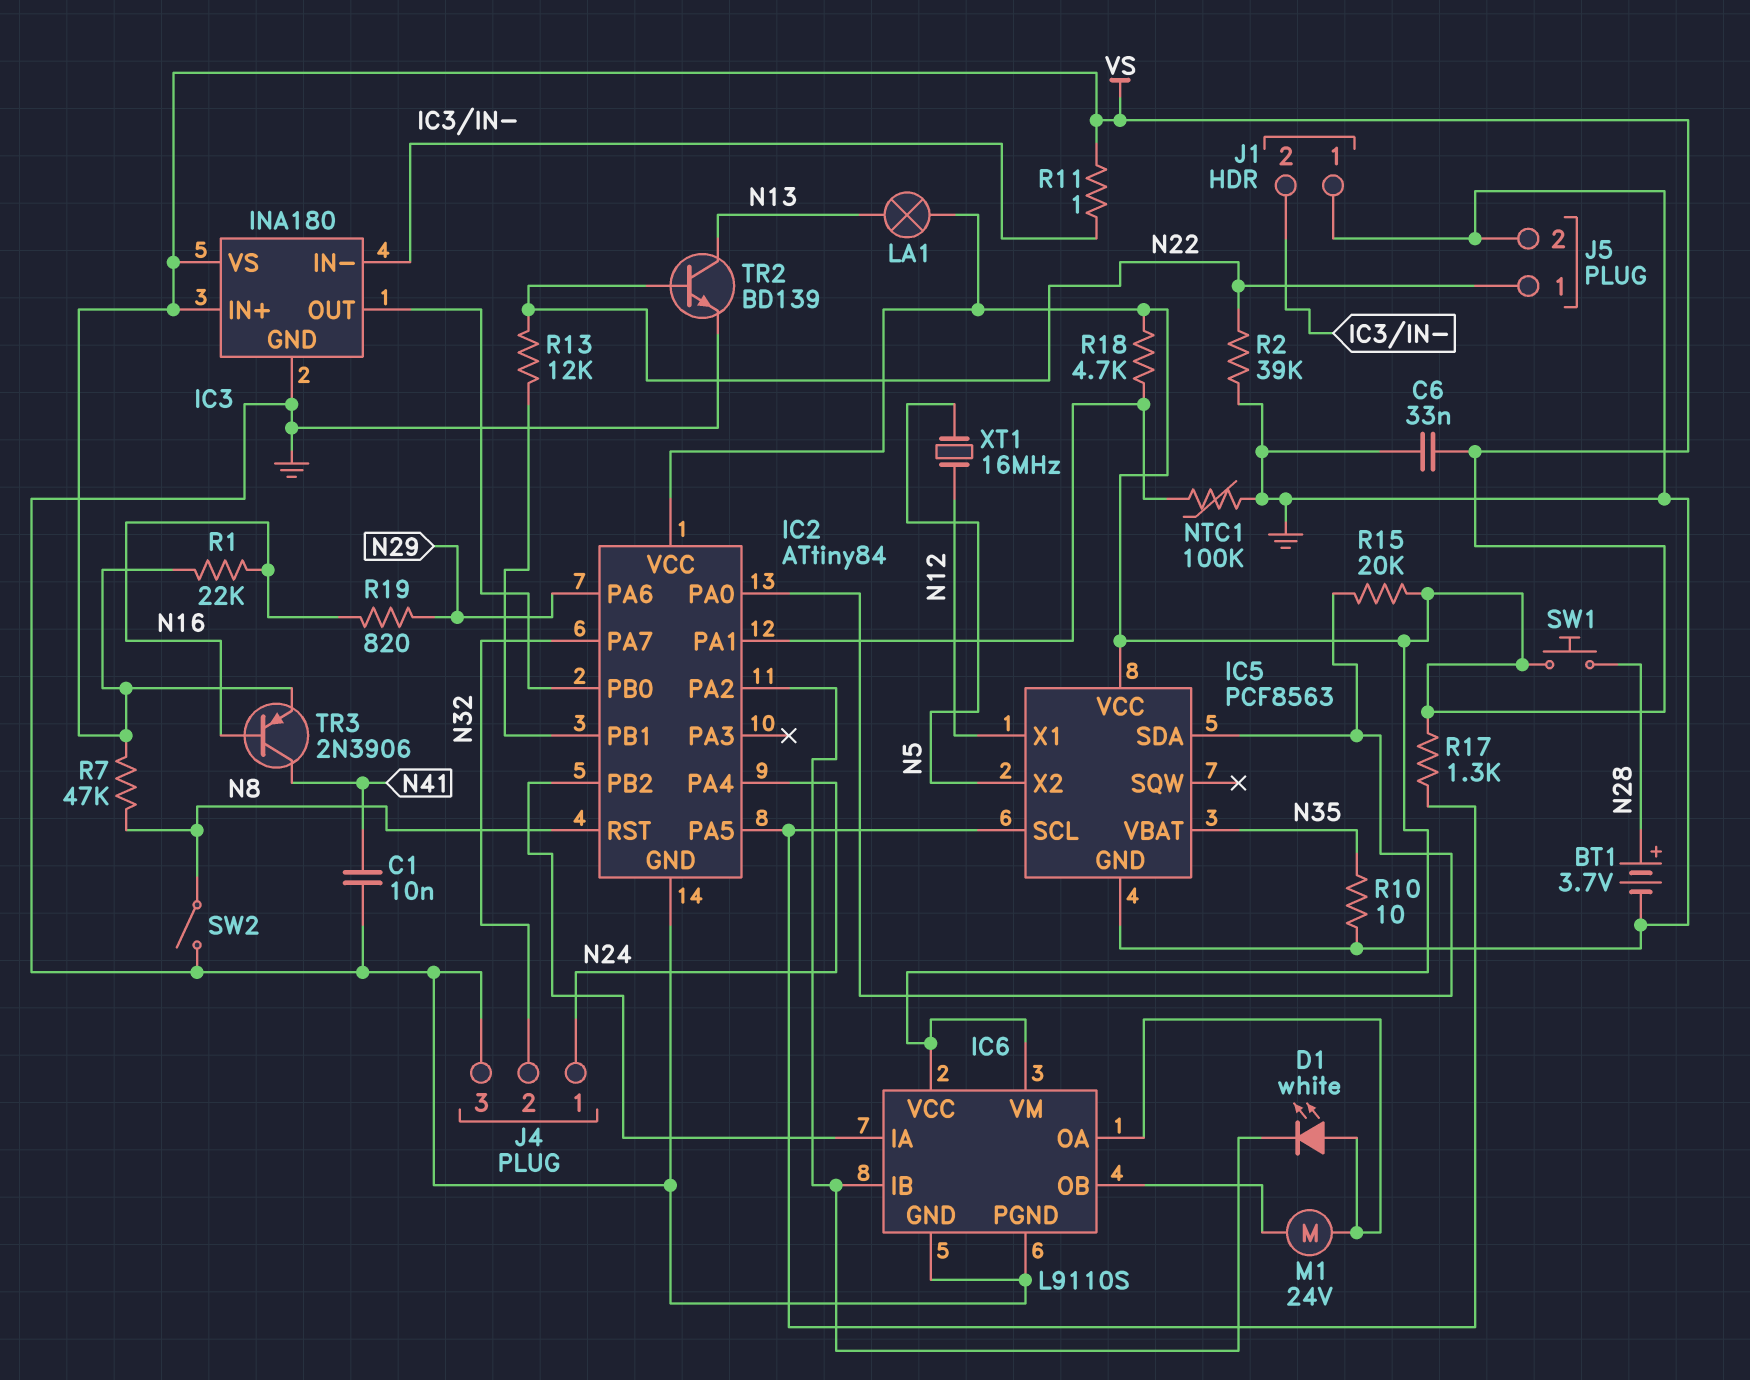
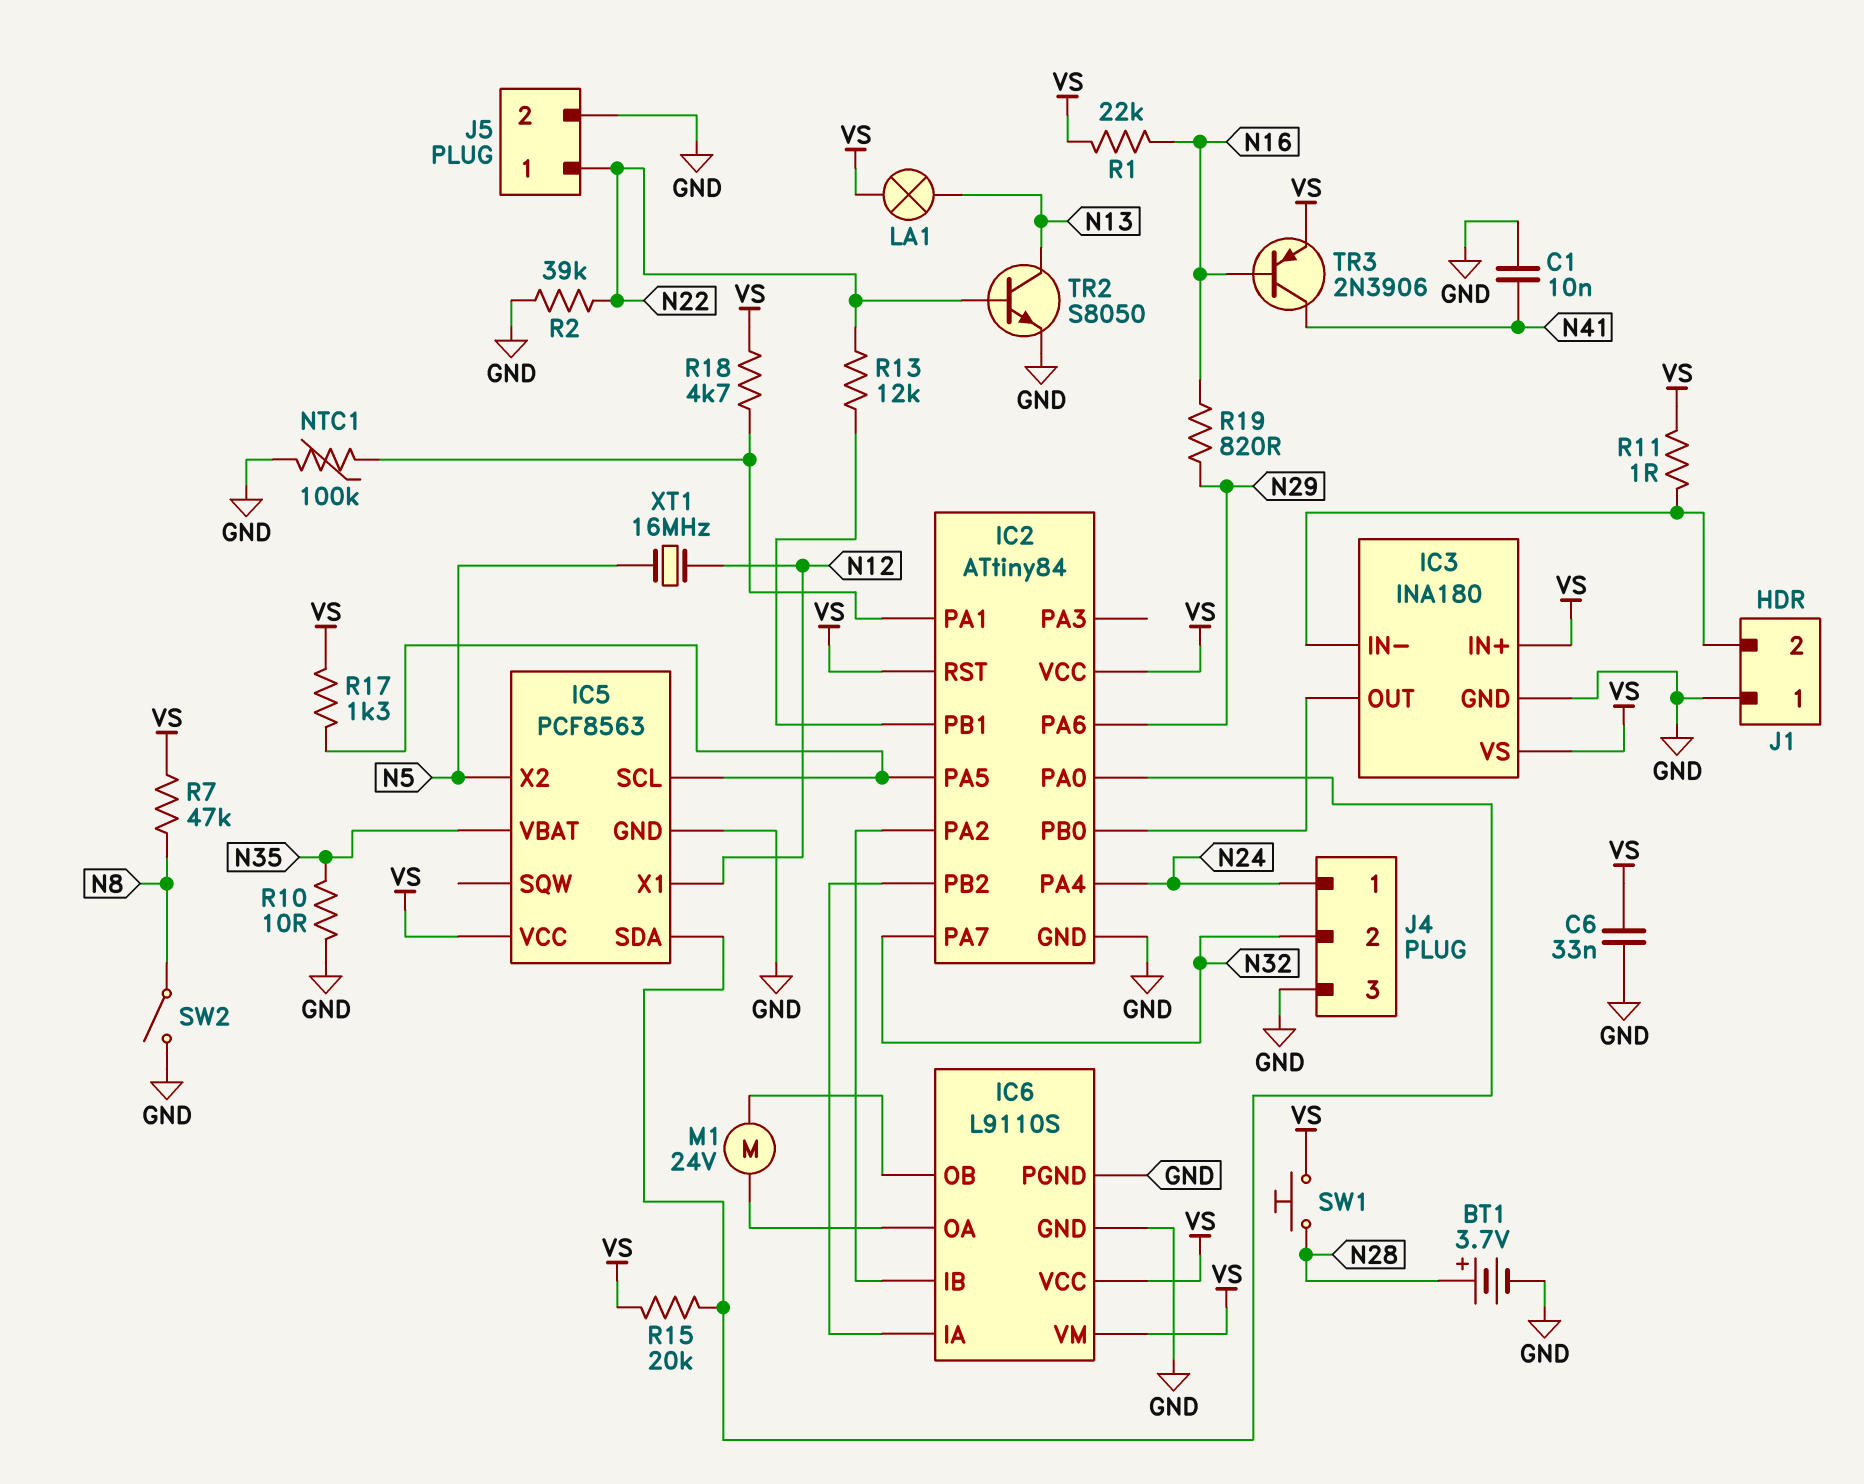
D1: LED white (A IC6/OA, K IC2/PA2) -> none
IC2 pin RST: N8 -> VS
TR2: NPN BD139 (B N22, C N13, E GND) -> NPN S8050 (B N22, C N13, E GND)

